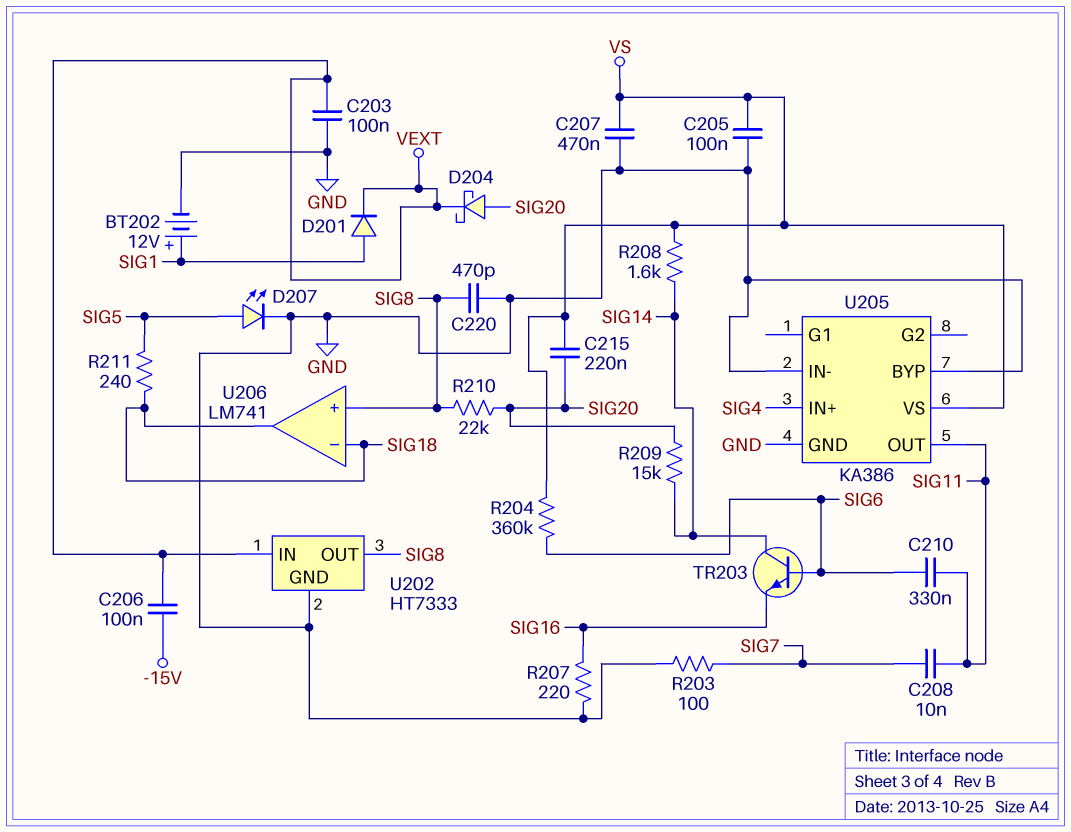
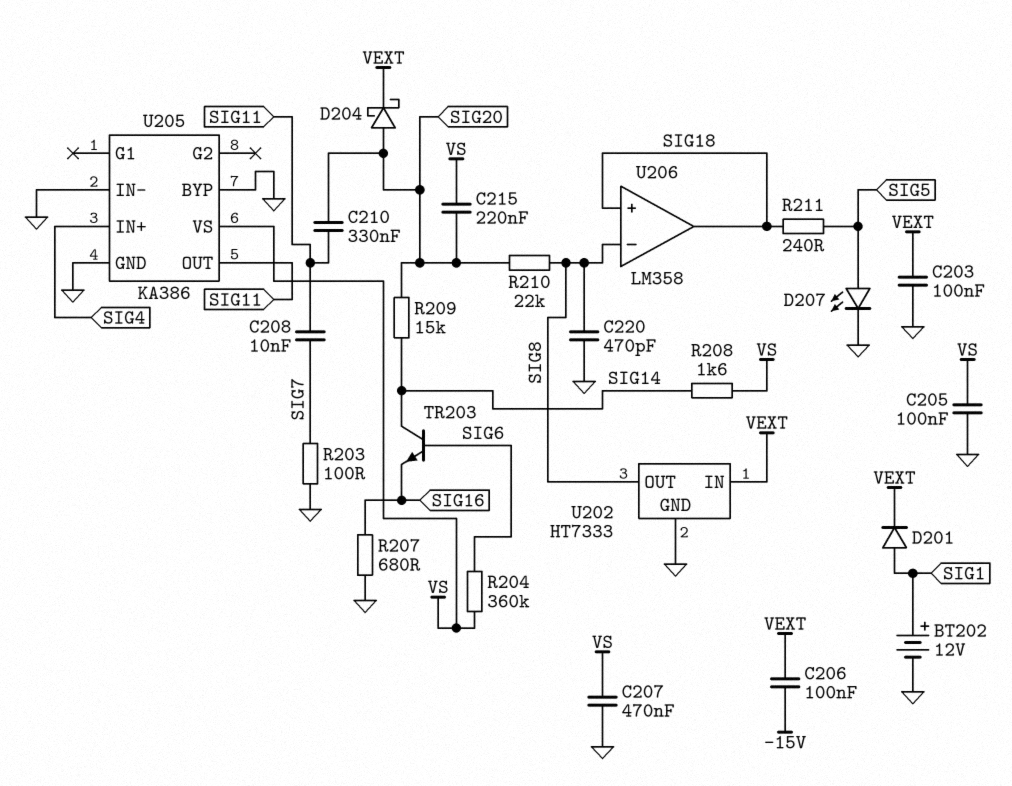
C210: 330nF (SIG6, SIG11) -> 330nF (SIG11, SIG20)
R207: 220 (GND, SIG16) -> 680 (GND, SIG16)
U206: LM741 -> LM358
U206 pin in+: SIG8 -> SIG18
U206 pin in-: SIG18 -> SIG8

